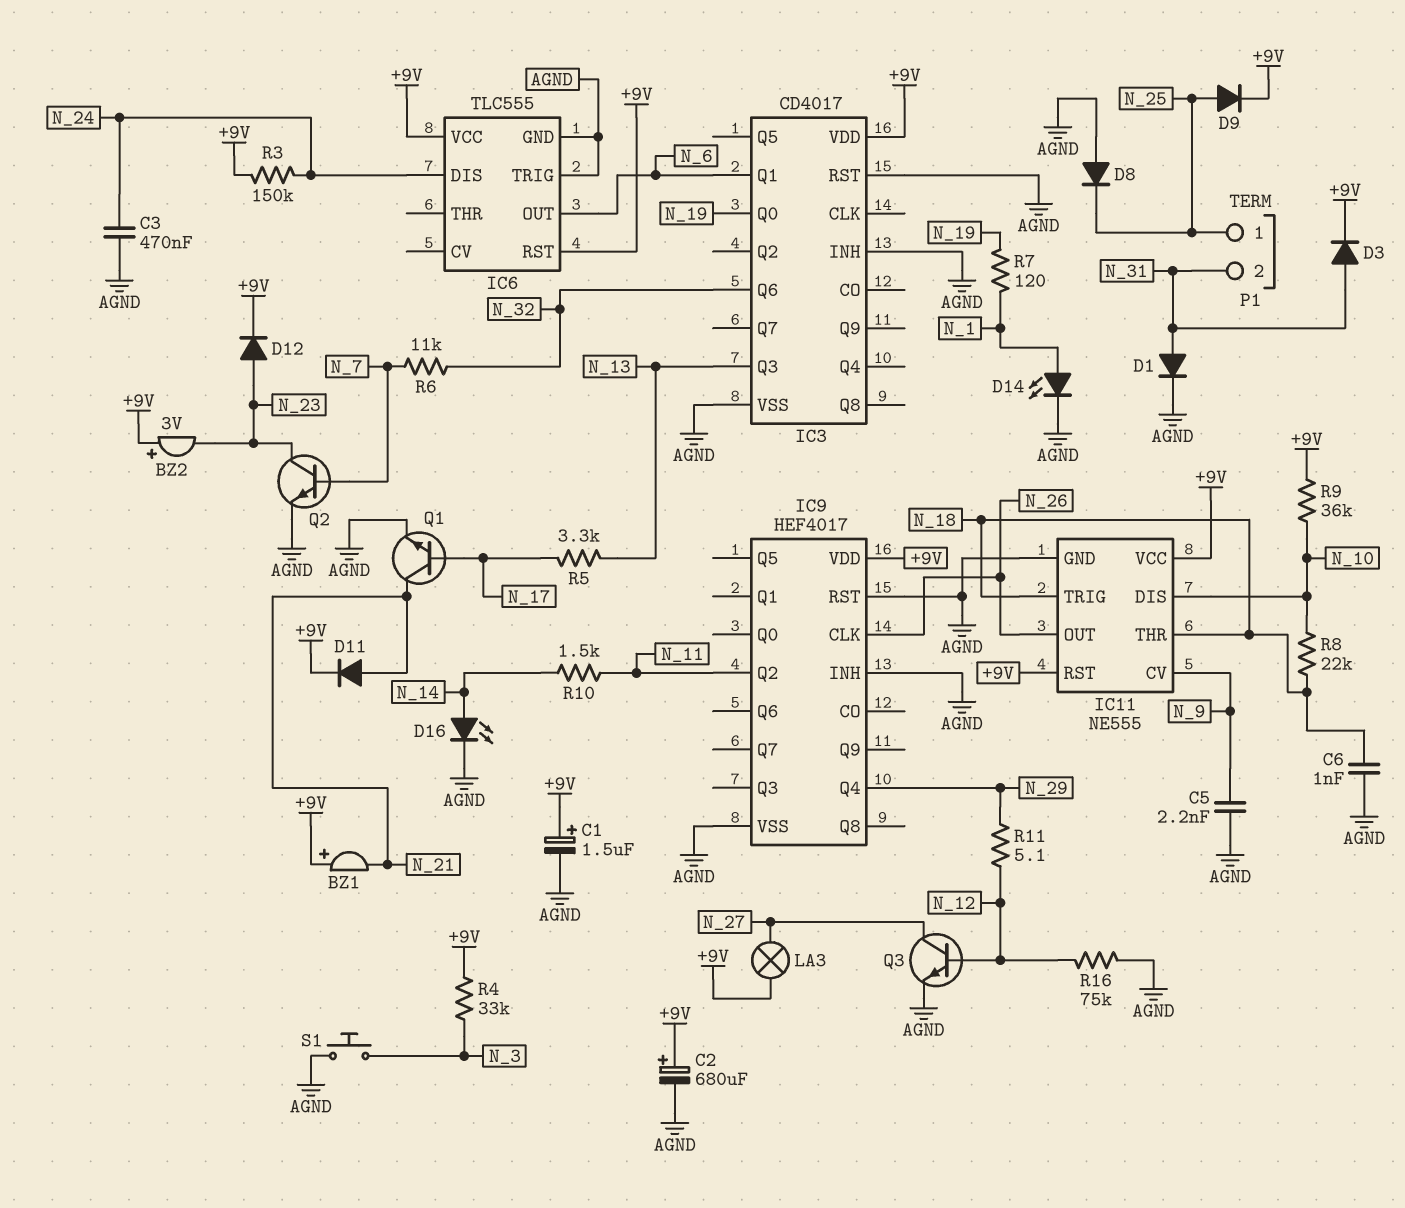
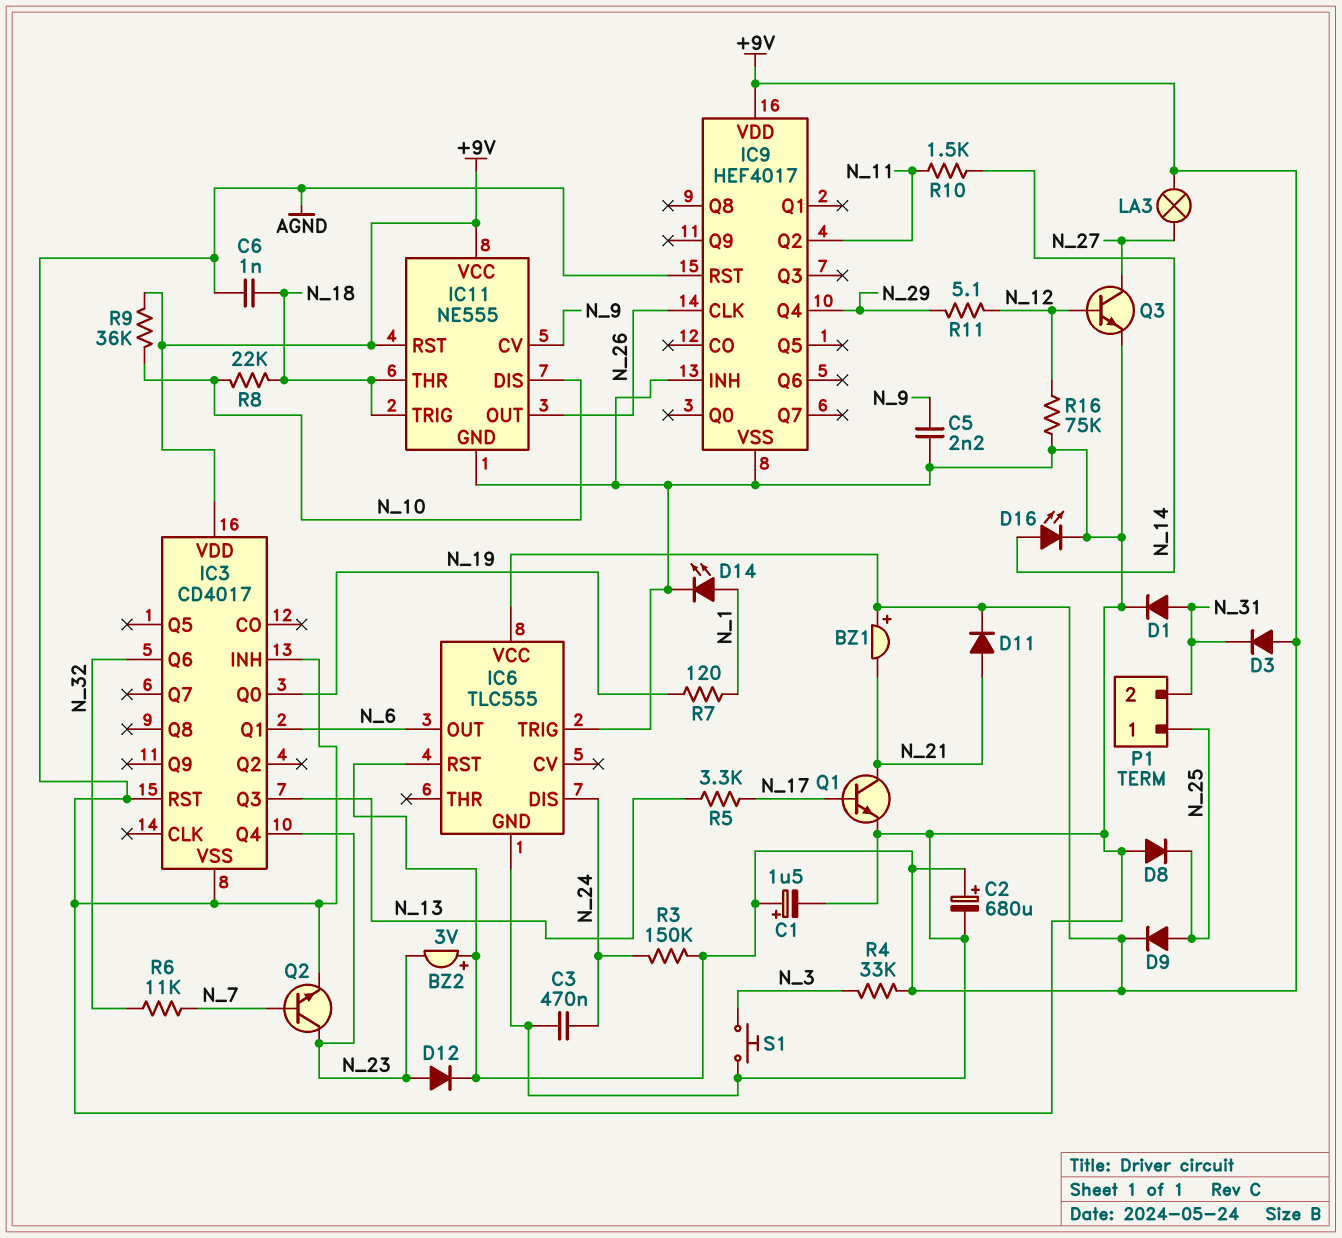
D3: diode (A N_31, K +9V) -> diode (A +9V, K N_31)
IC3 pin Q4: none -> N_23

